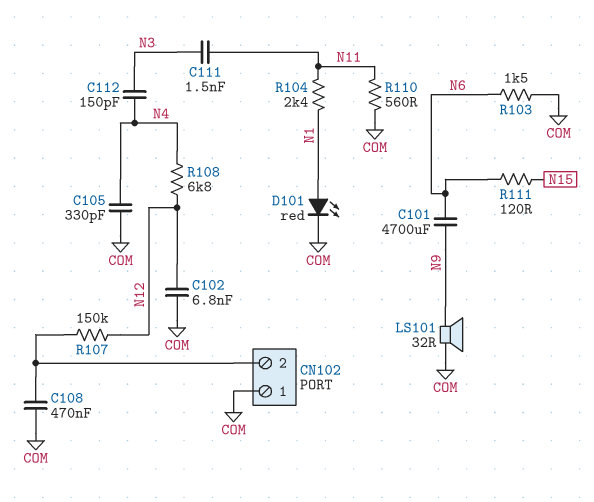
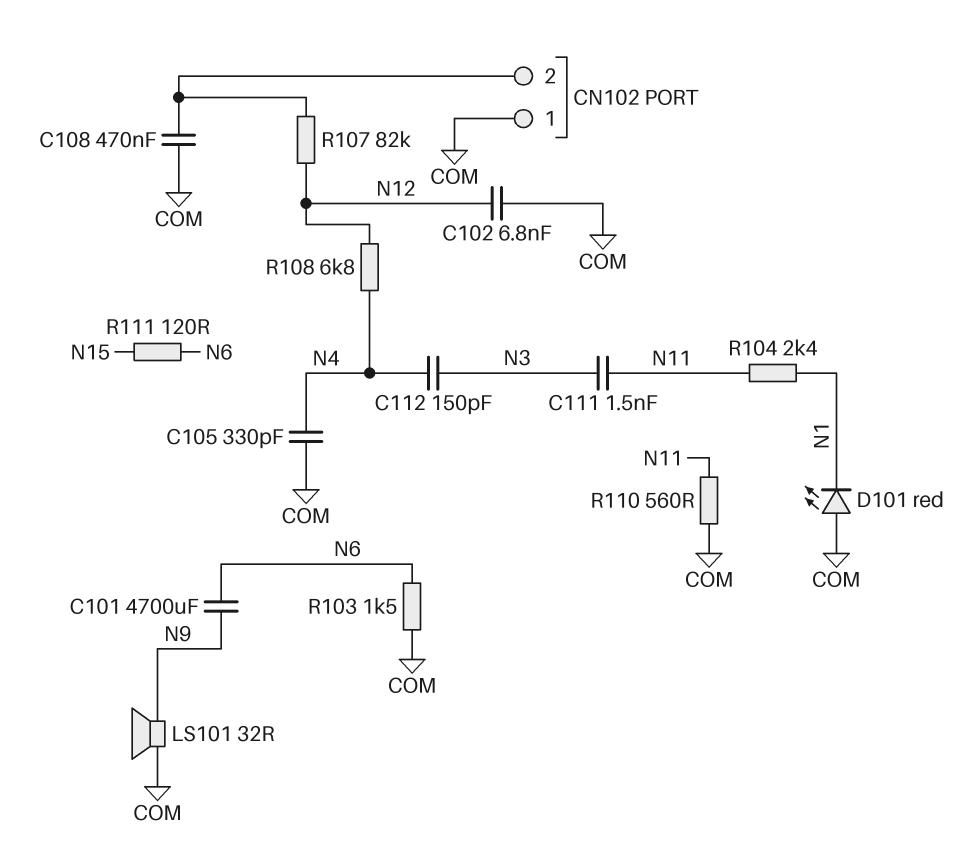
D101: LED red (A N1, K COM) -> LED red (A COM, K N1)
R107: 150k (CN102/2, N12) -> 82k (CN102/2, N12)

